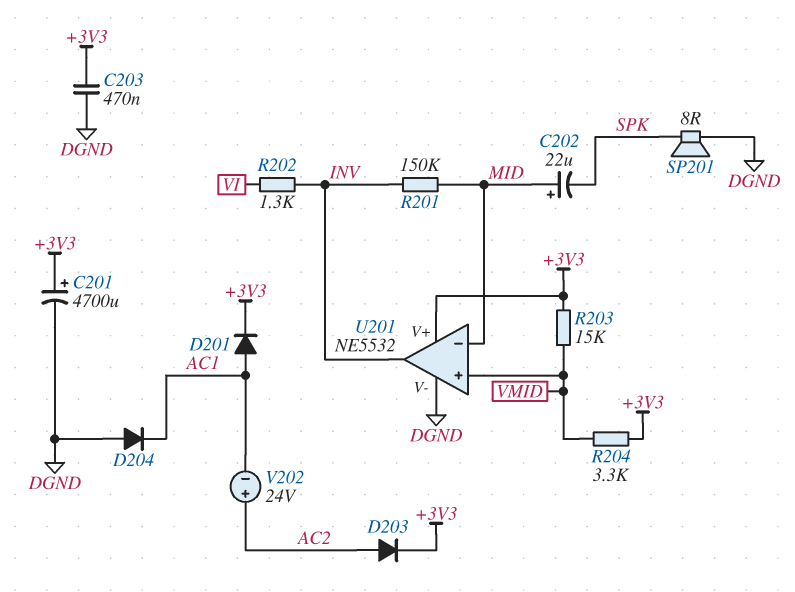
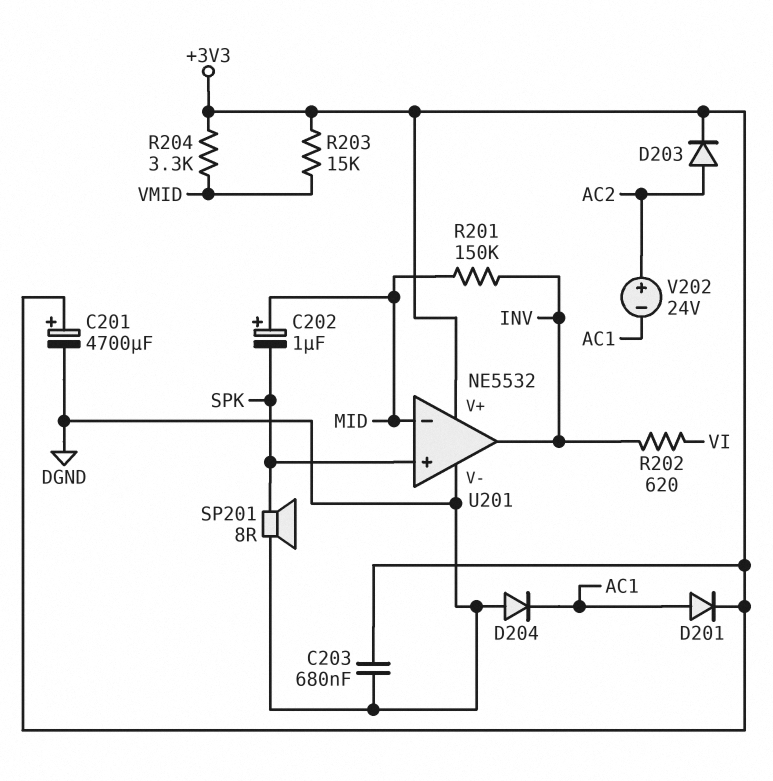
C202: 22uF (plus MID, minus SPK) -> 1uF (plus MID, minus SPK)
C203: 470nF (+3V3, DGND) -> 680nF (+3V3, DGND)
R202: 1.3k (INV, VI) -> 620 (INV, VI)
U201 pin in+: VMID -> SPK

